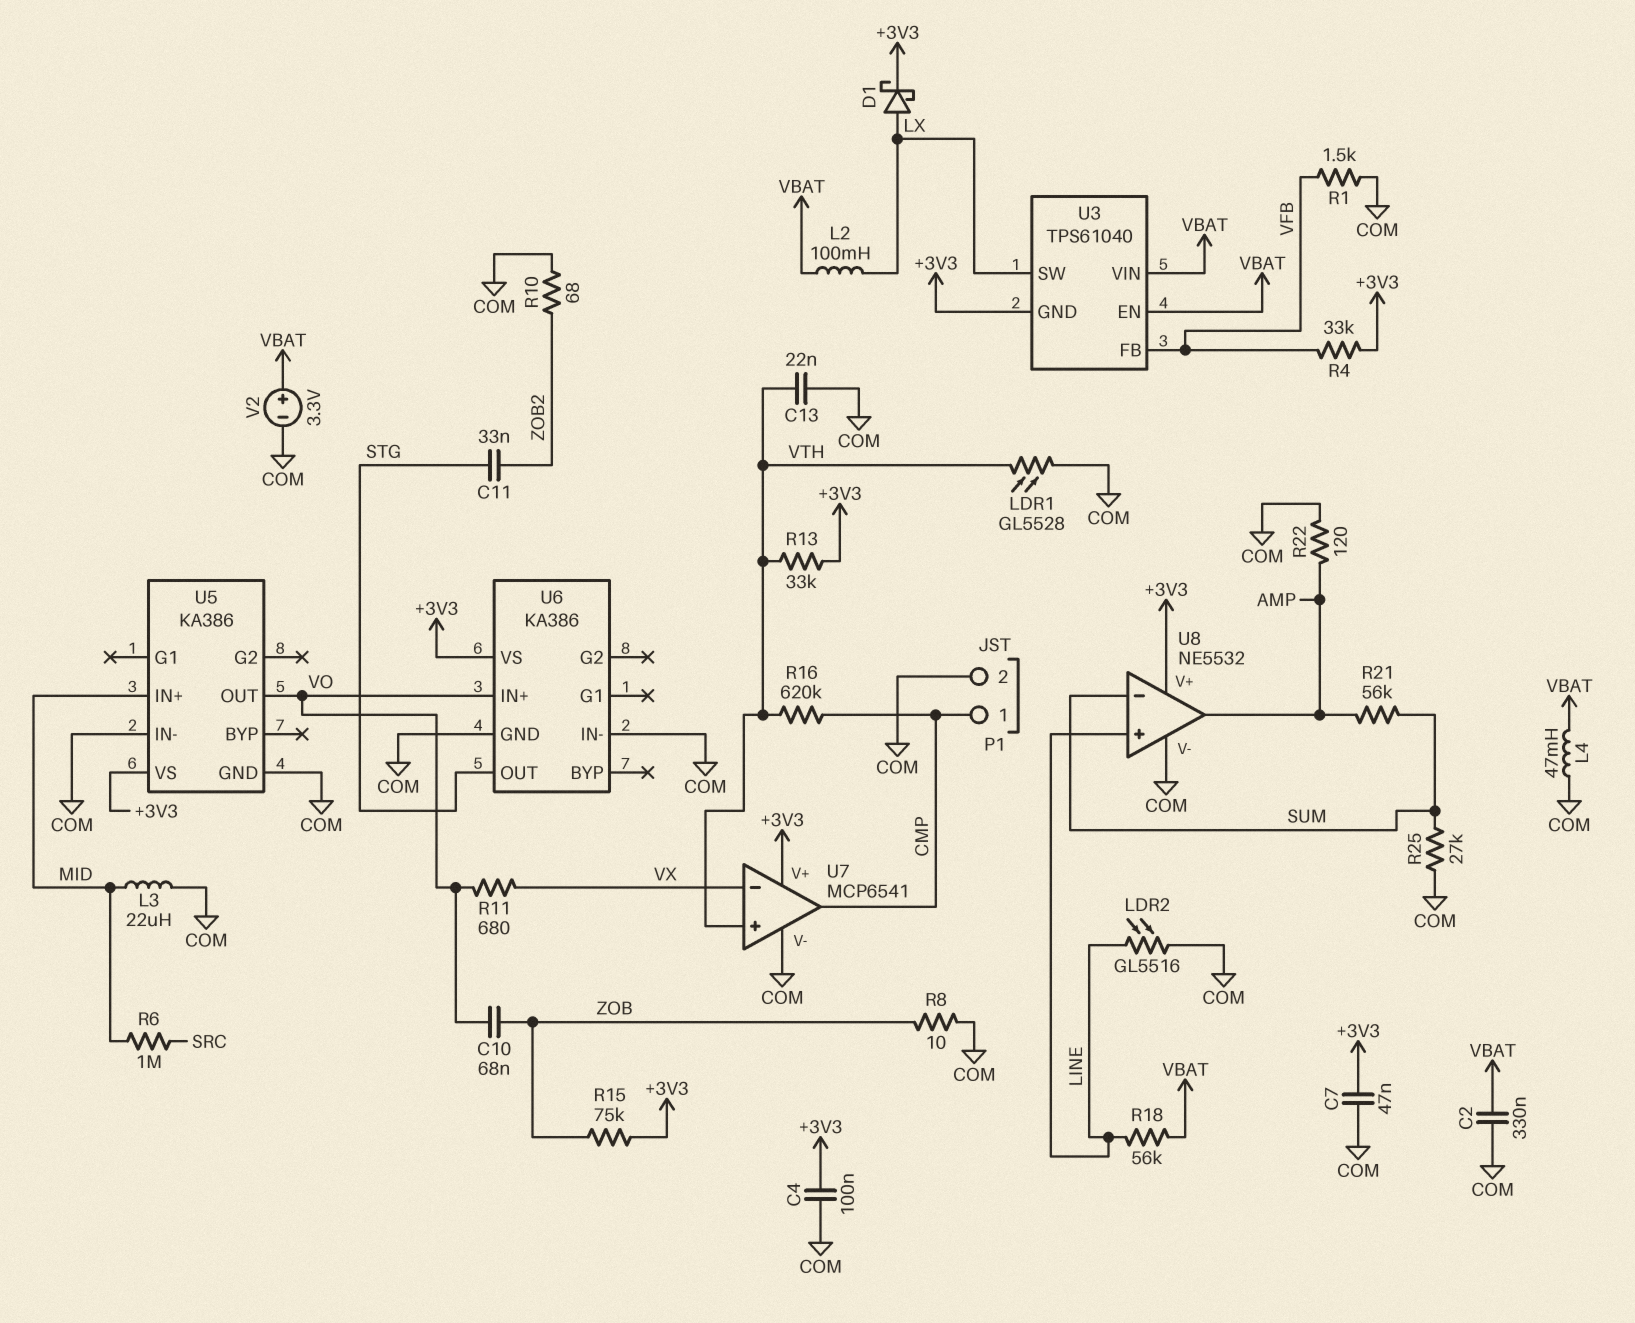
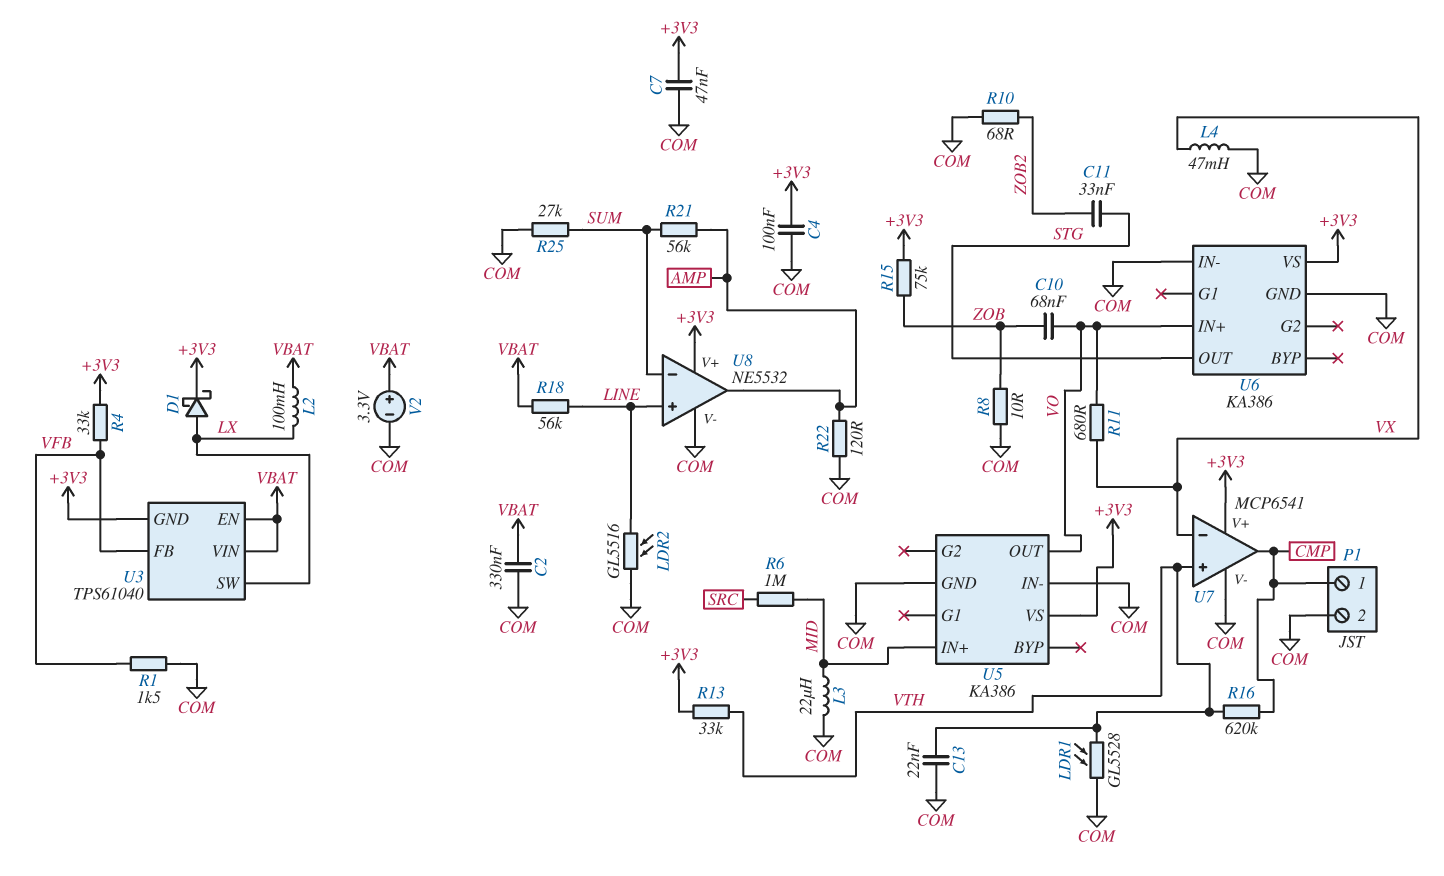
L4: 47mH (COM, VBAT) -> 47mH (COM, VX)

